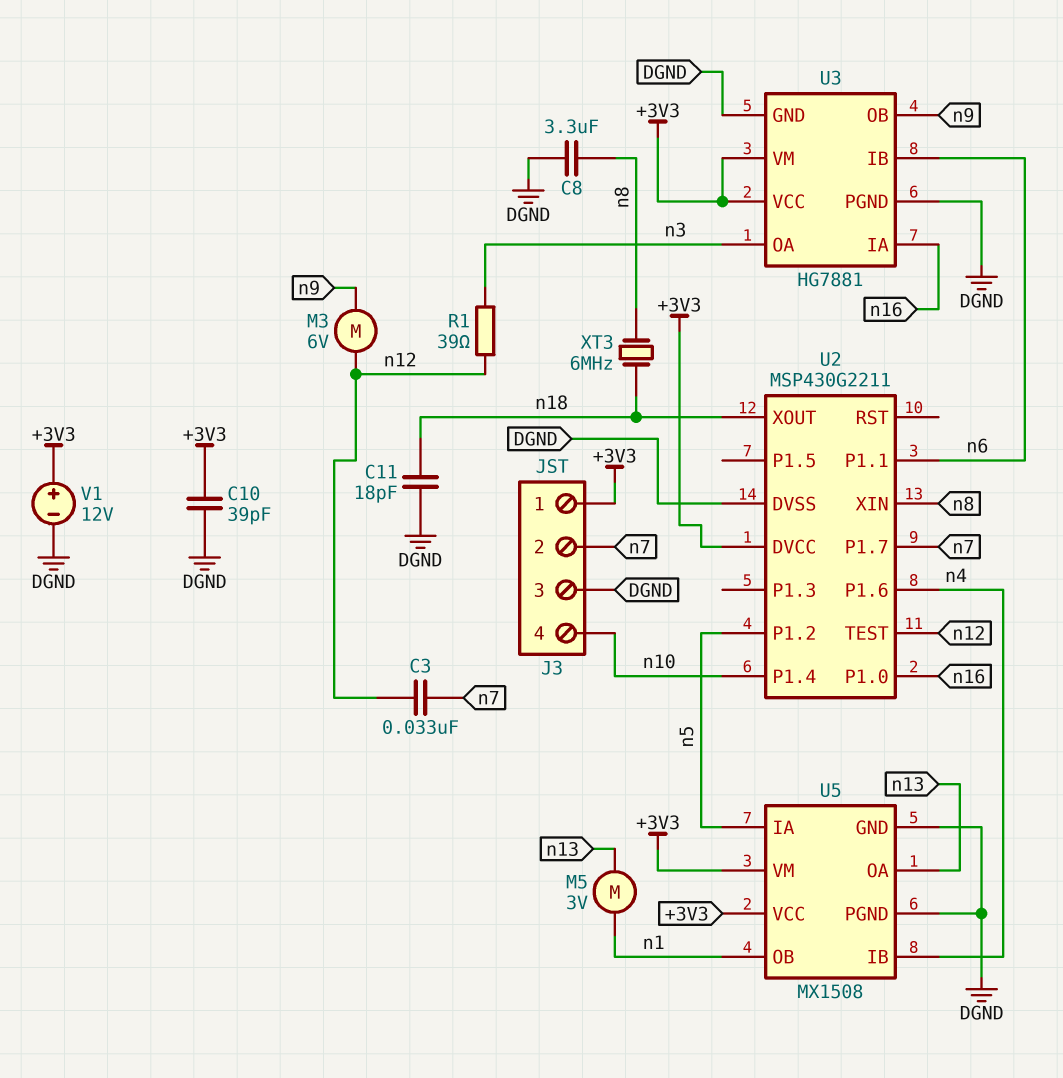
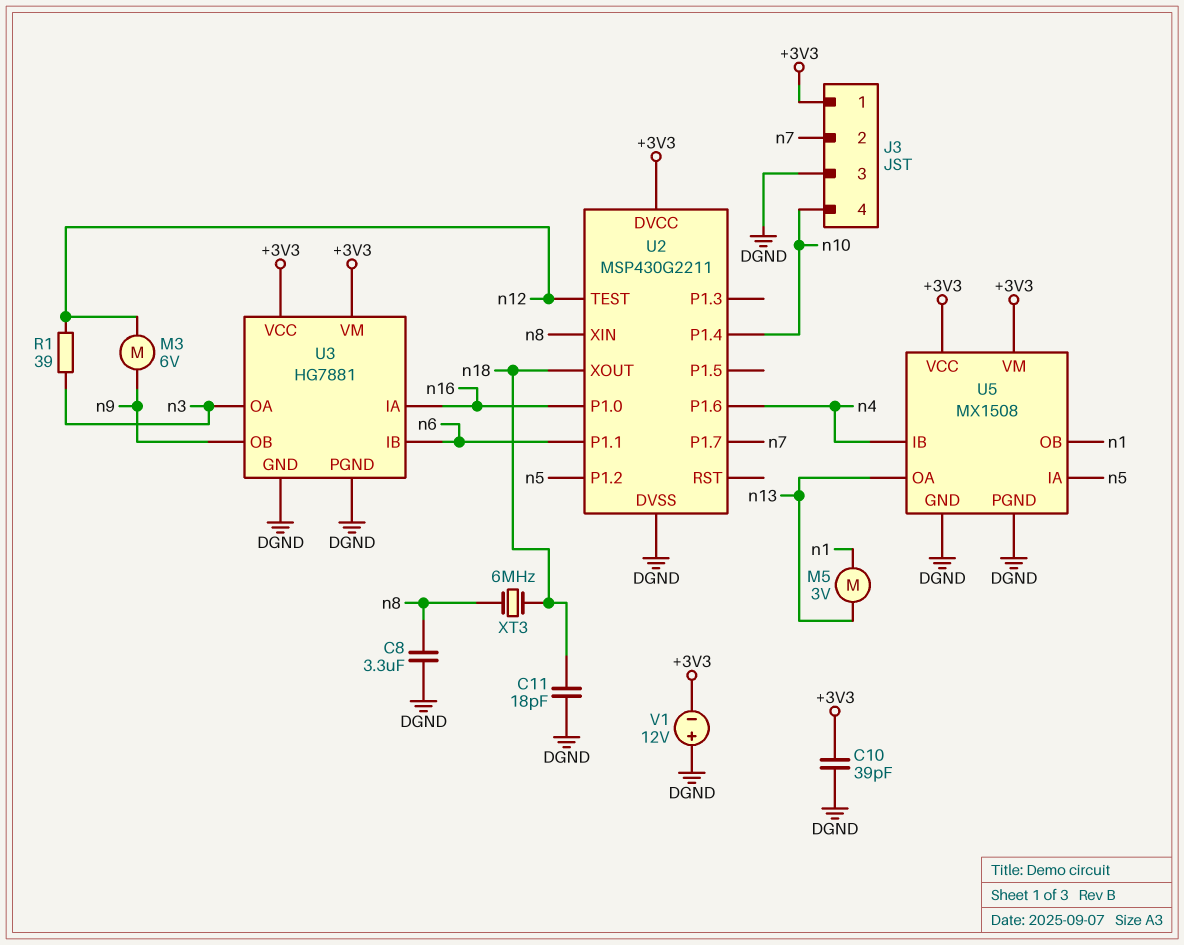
C3: 33nF (n7, n12) -> none
V1: 12V (plus +3V3, minus DGND) -> 12V (plus DGND, minus +3V3)

